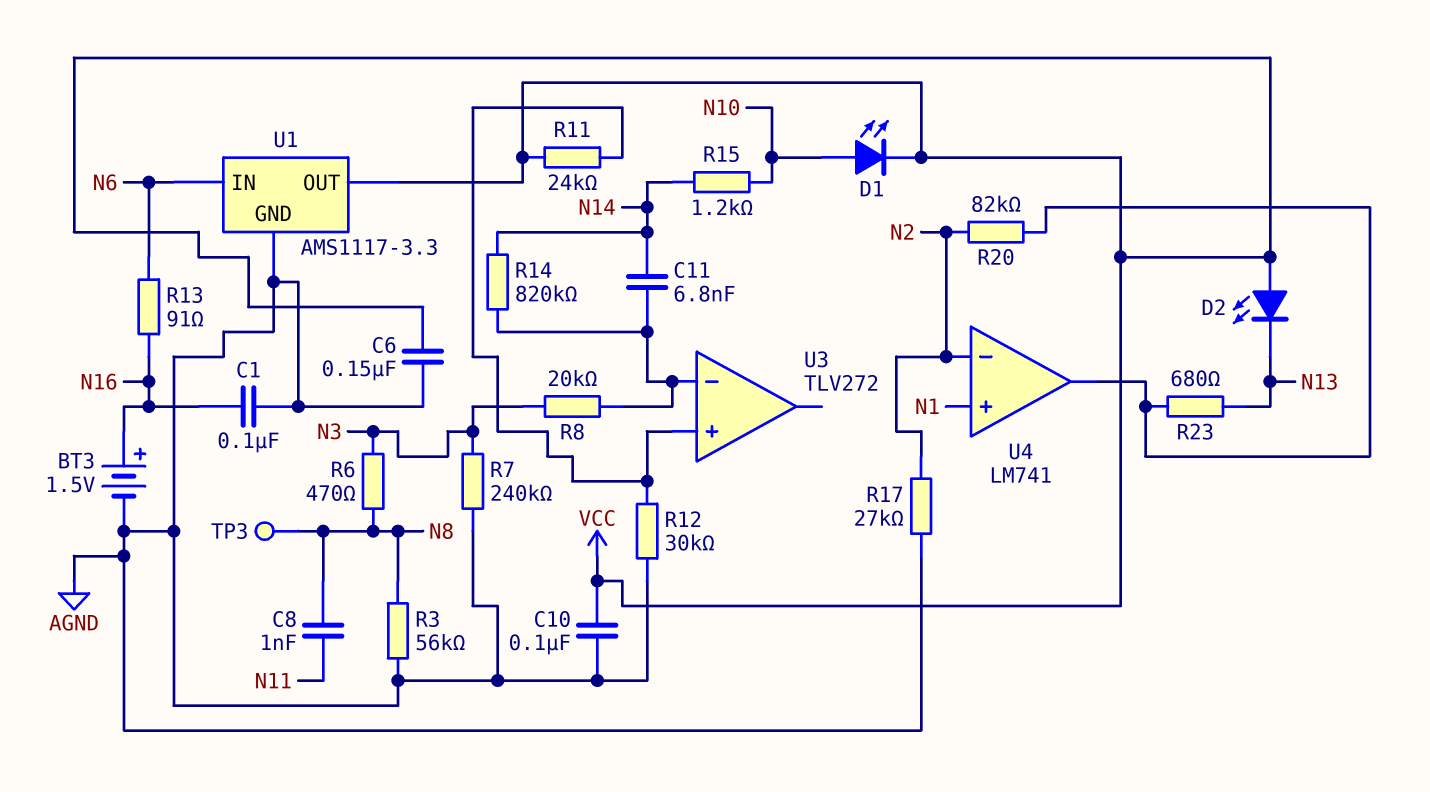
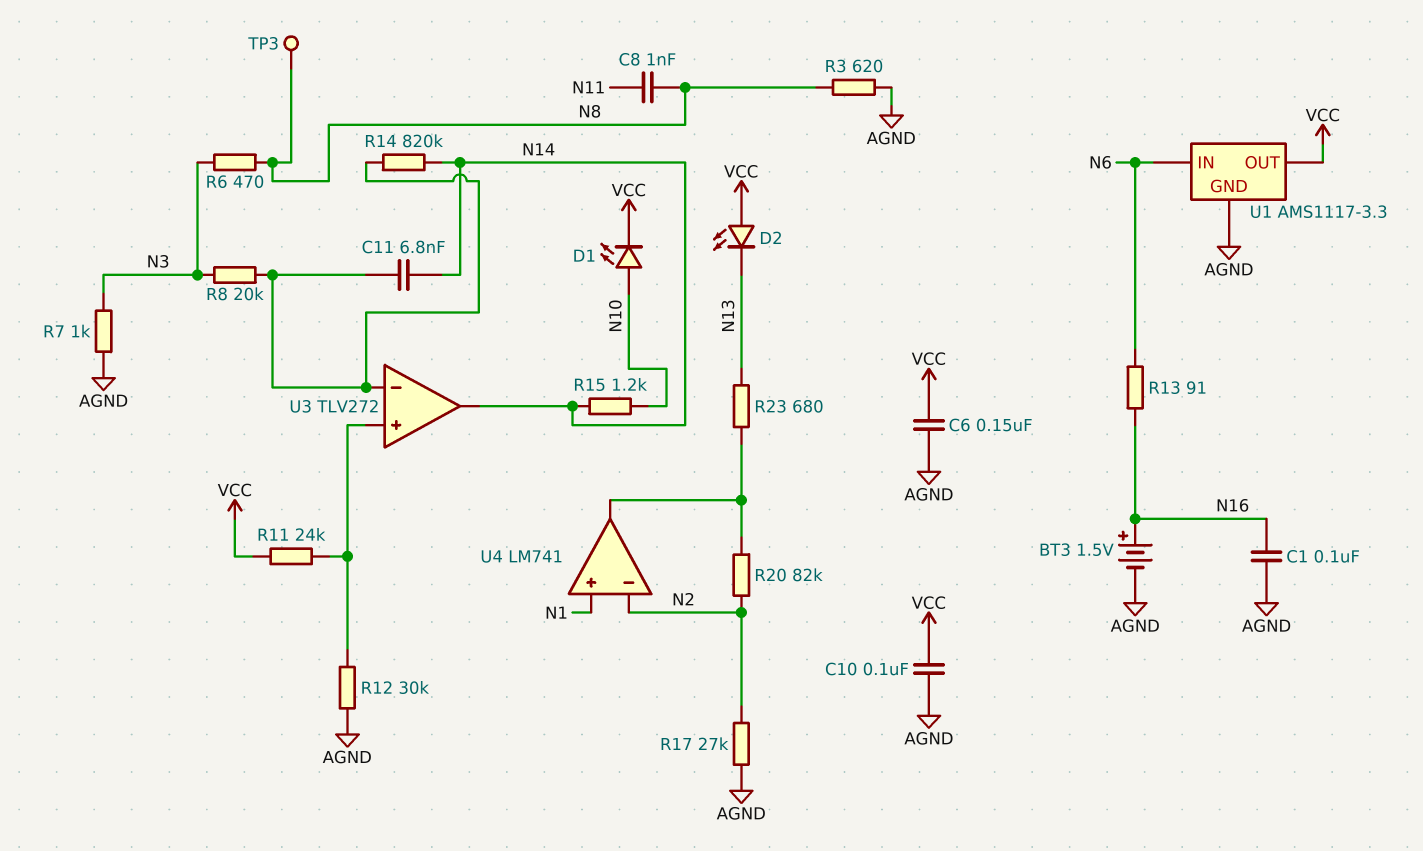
R3: 56k (AGND, N8) -> 620 (AGND, N8)
R7: 240k (AGND, N3) -> 1k (AGND, N3)
U3 pin out: none -> N14

